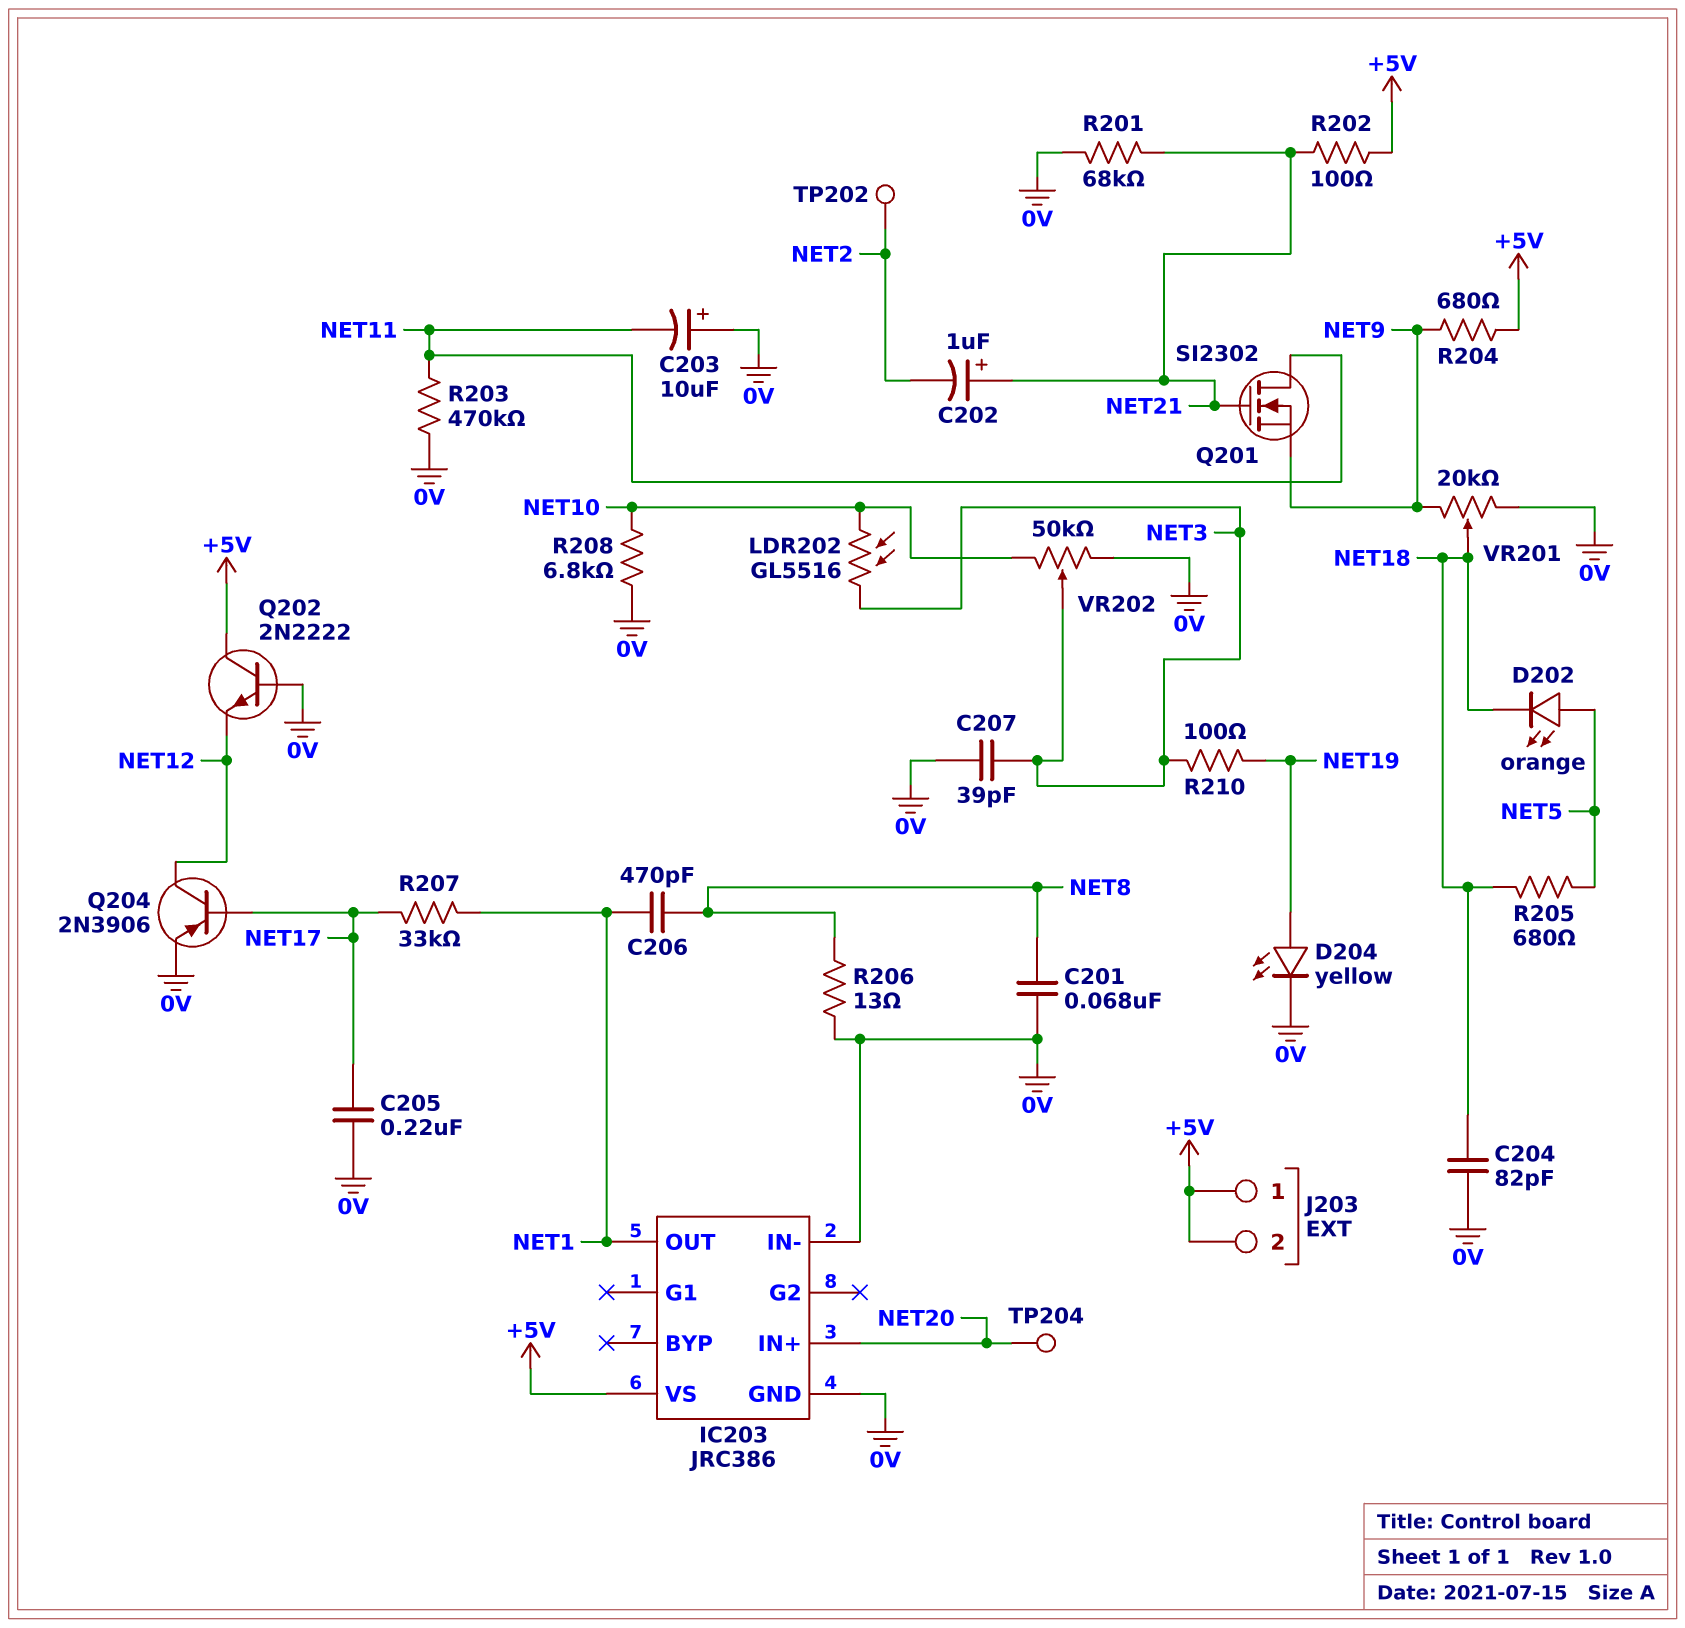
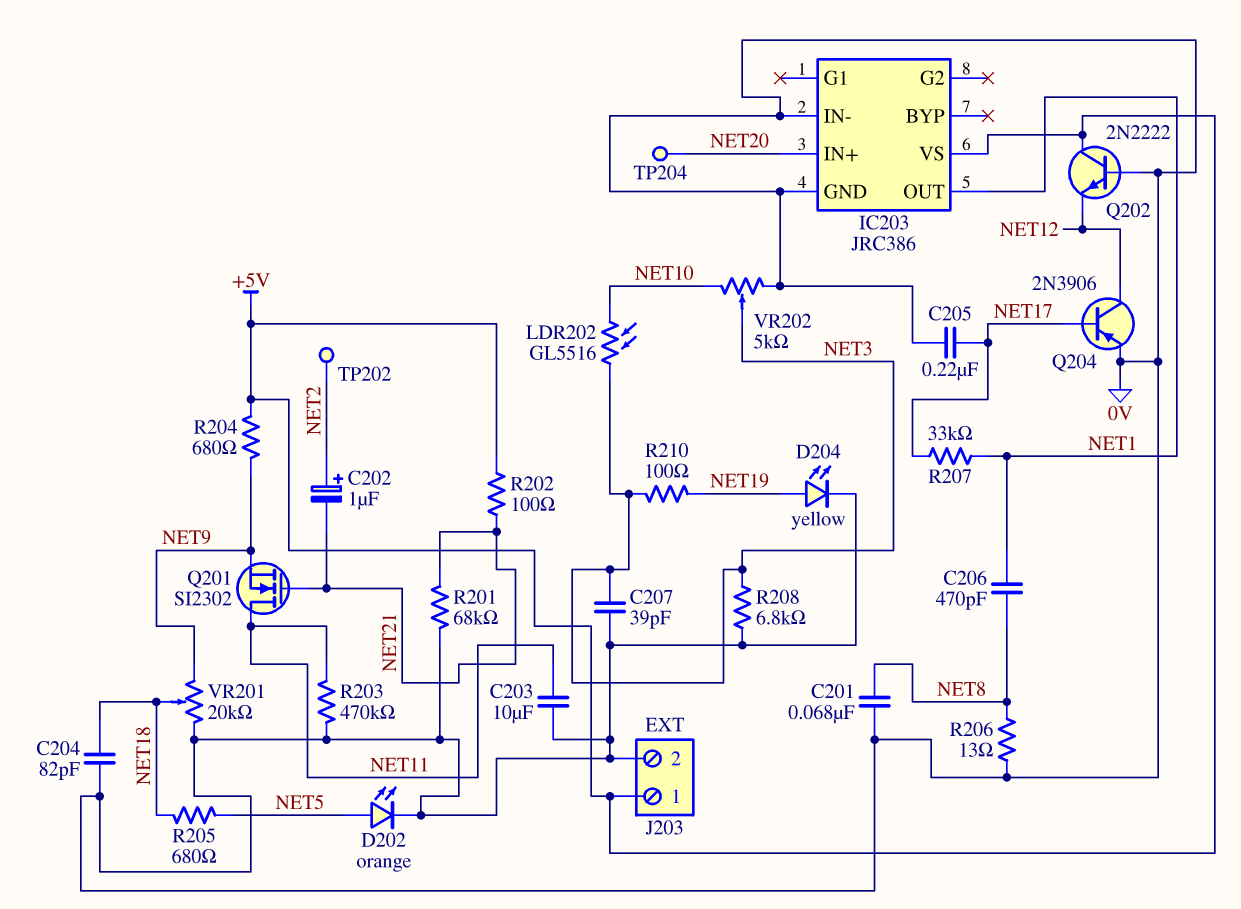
C202: 1uF (plus NET21, minus NET2) -> 1uF (plus NET2, minus NET21)
C203: 10uF (plus 0V, minus NET11) -> 10uF (0V, NET11)
D202: LED orange (A NET5, K NET18) -> LED orange (A NET5, K 0V)
J203 pin 2: +5V -> 0V
R208: 6.8k (0V, NET10) -> 6.8k (0V, NET3)
VR202: 50k (0V, NET10, wiper NET3) -> 5k (0V, NET10, wiper NET3)

